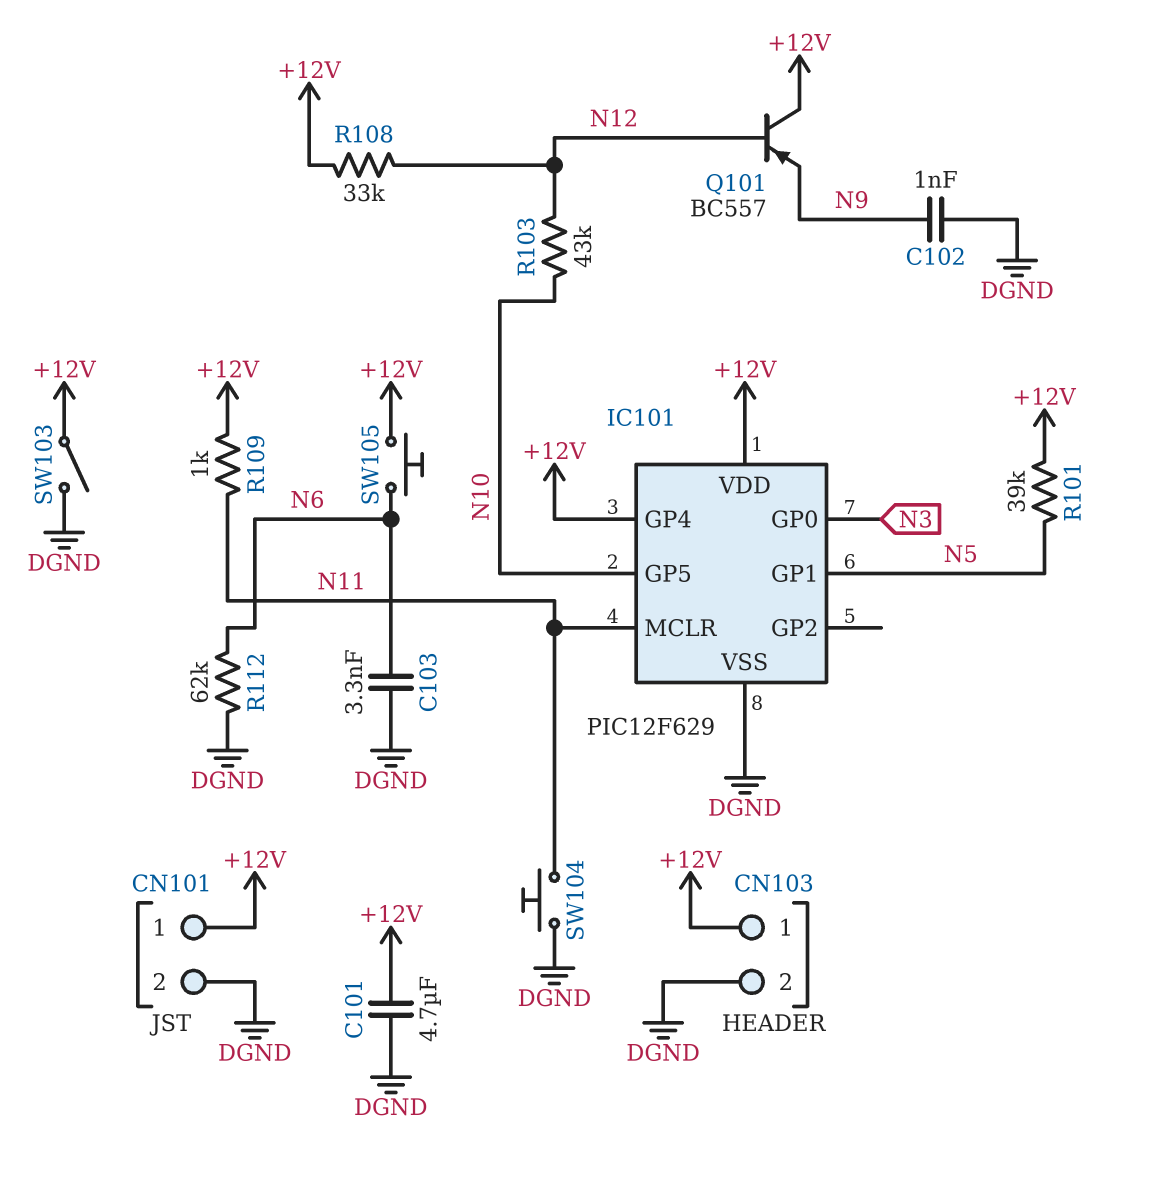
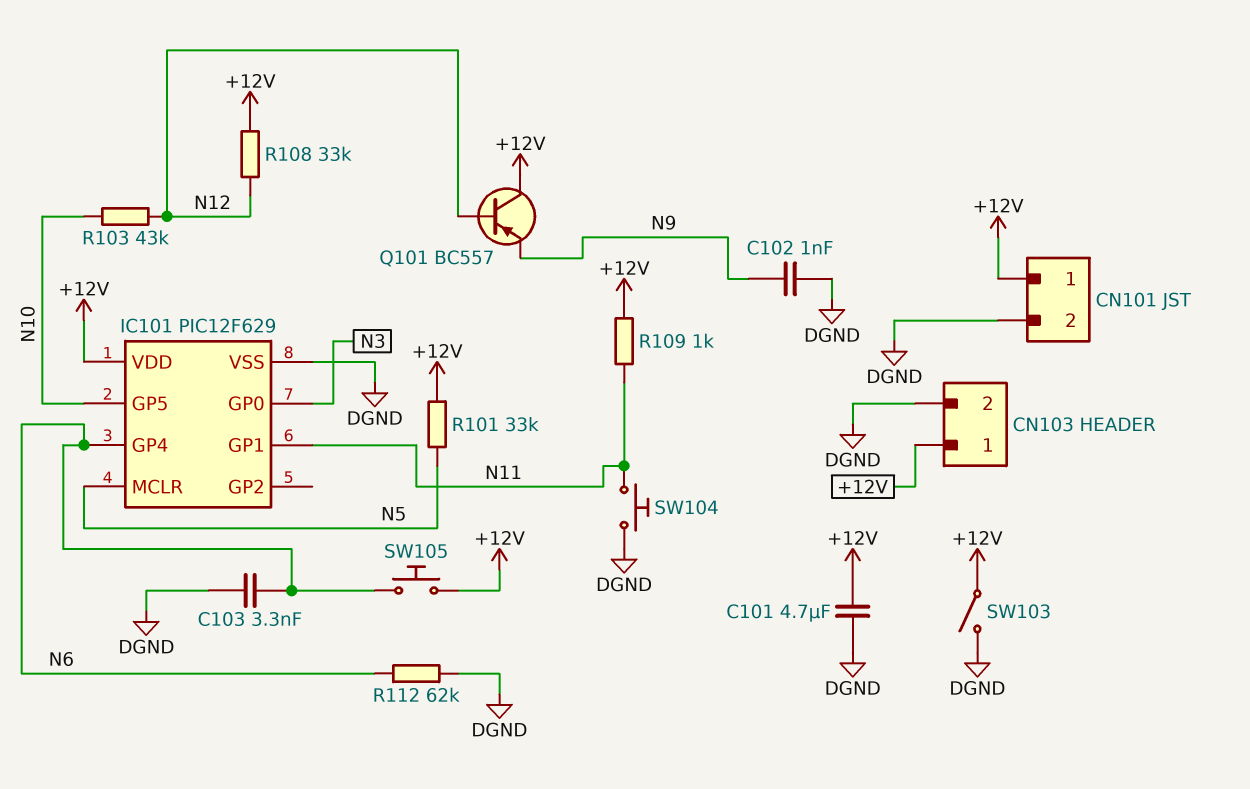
IC101 pin GP1: N5 -> N11
IC101 pin GP4: +12V -> N6
IC101 pin MCLR: N11 -> N5
R101: 39k (+12V, N5) -> 33k (+12V, N5)

